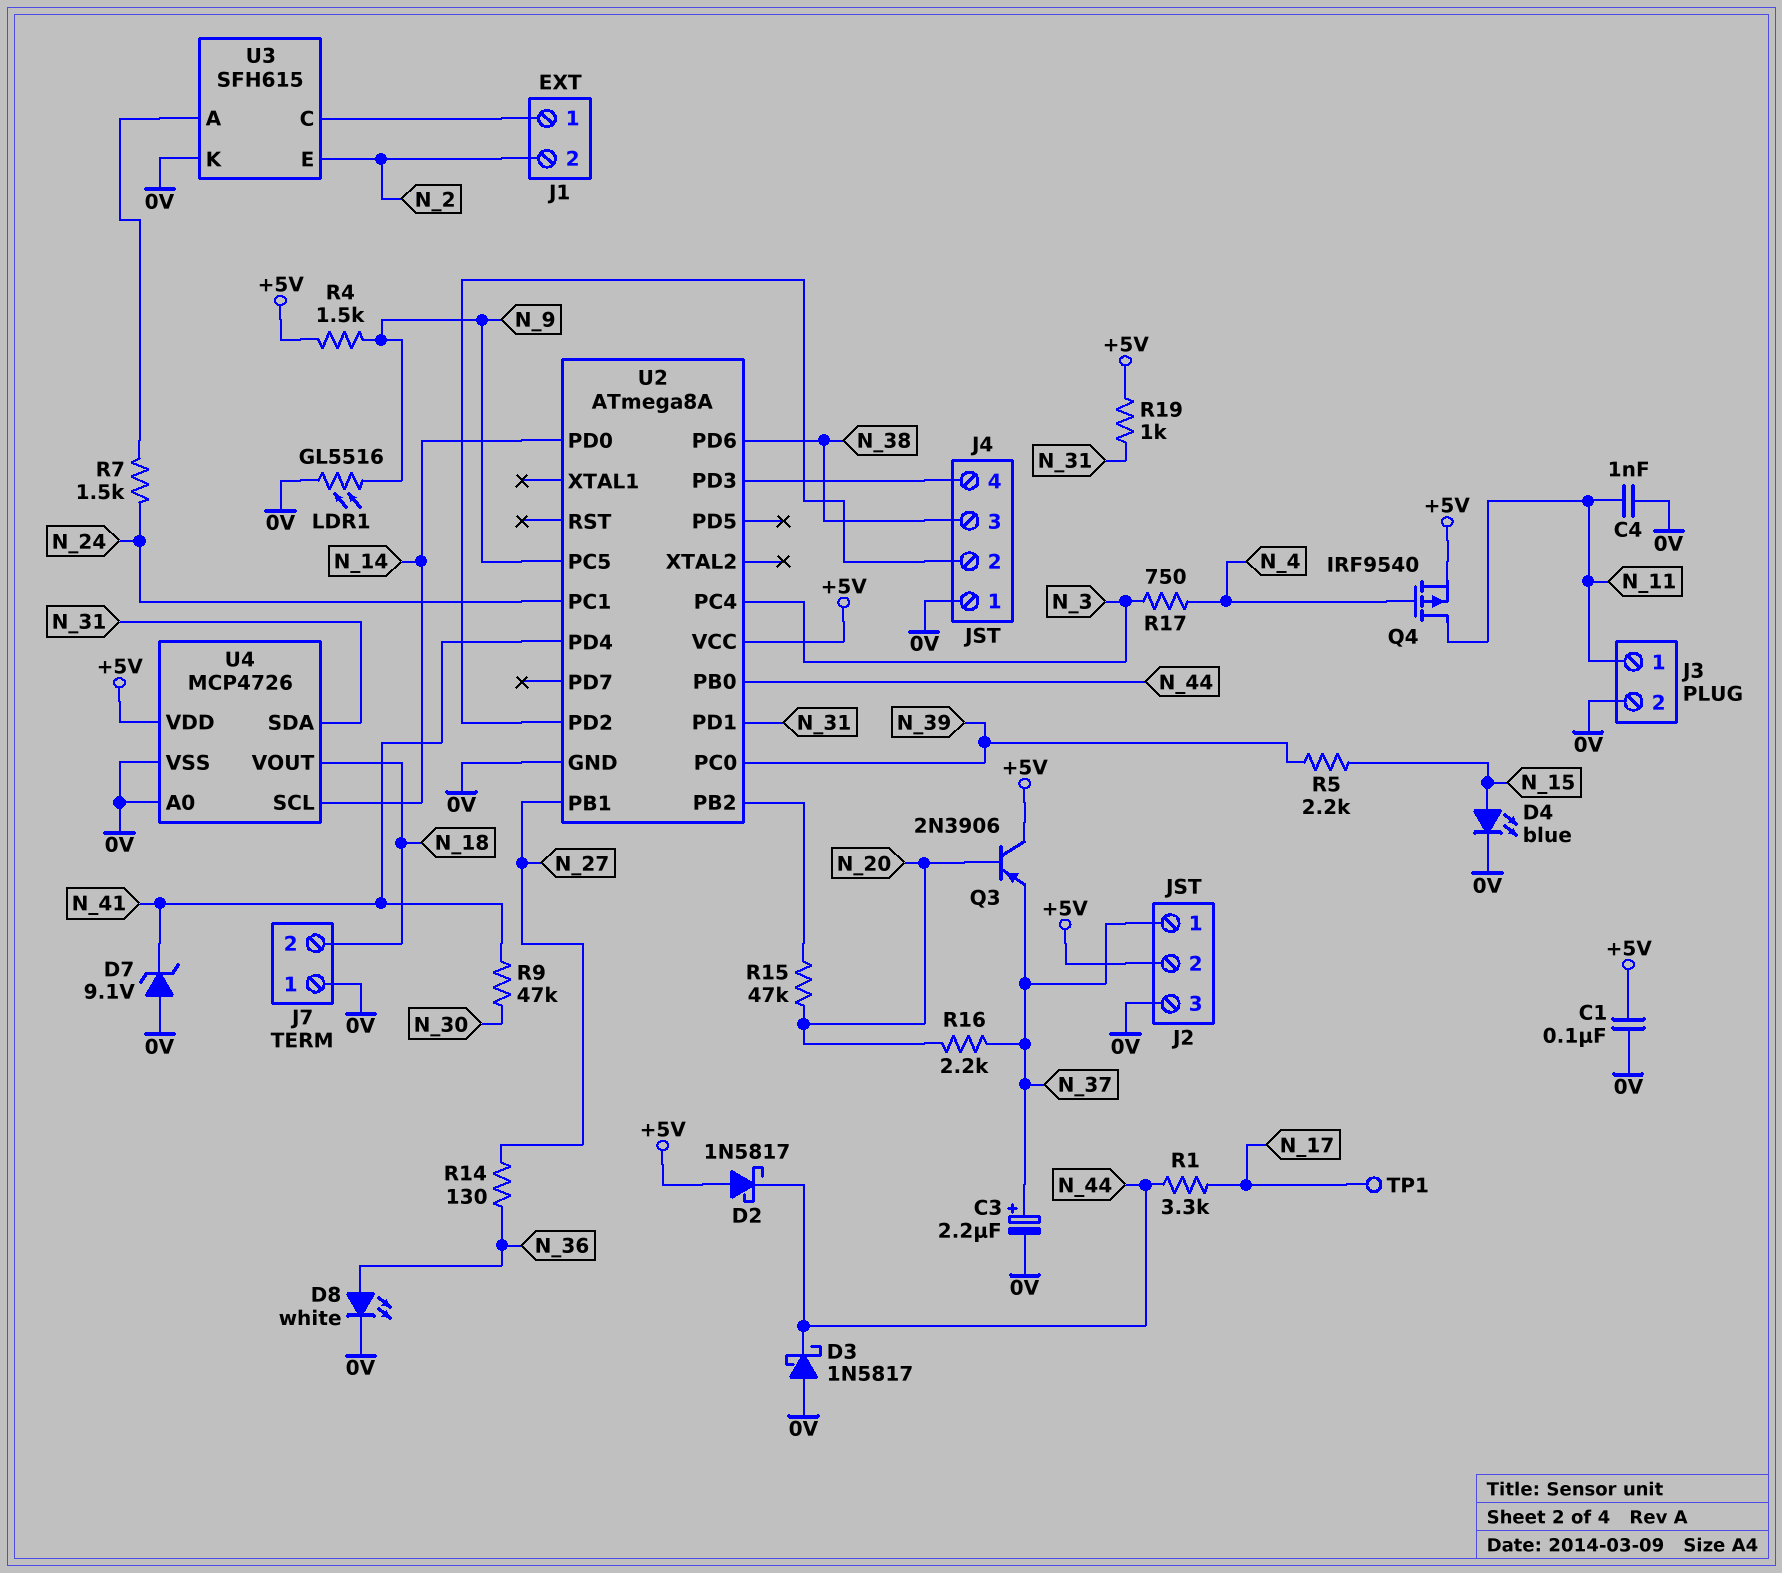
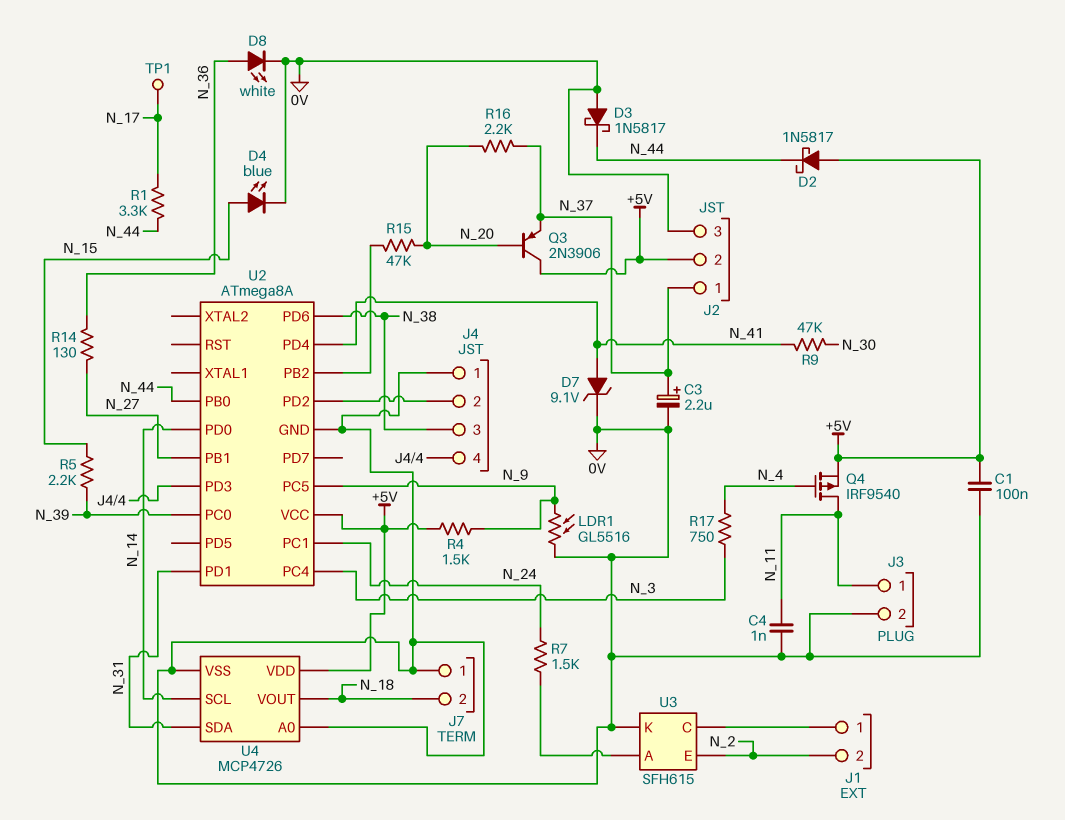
D7: zener 9.1V (A 0V, K N_41) -> zener 9.1V (A N_41, K 0V)
R19: 1k (+5V, N_31) -> none

